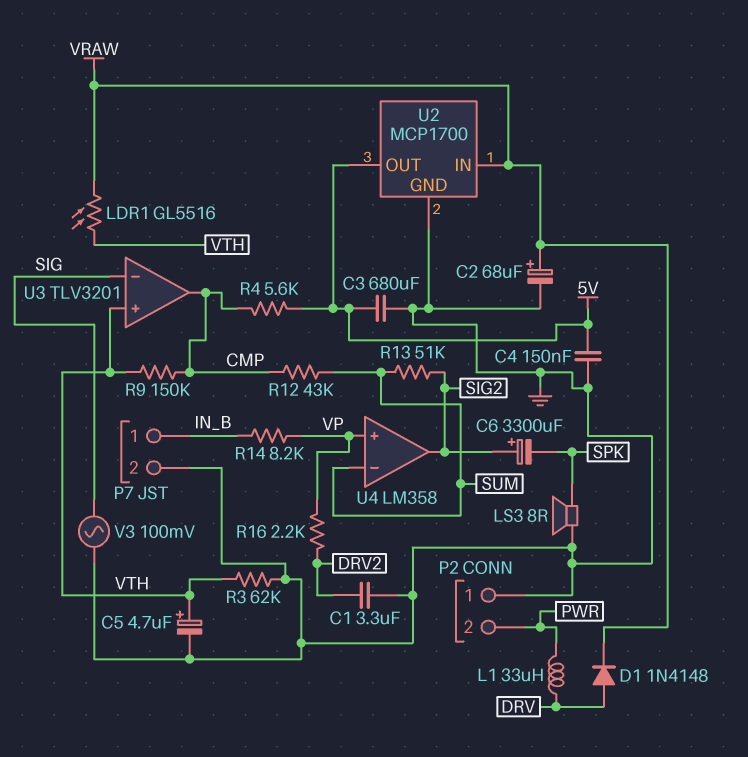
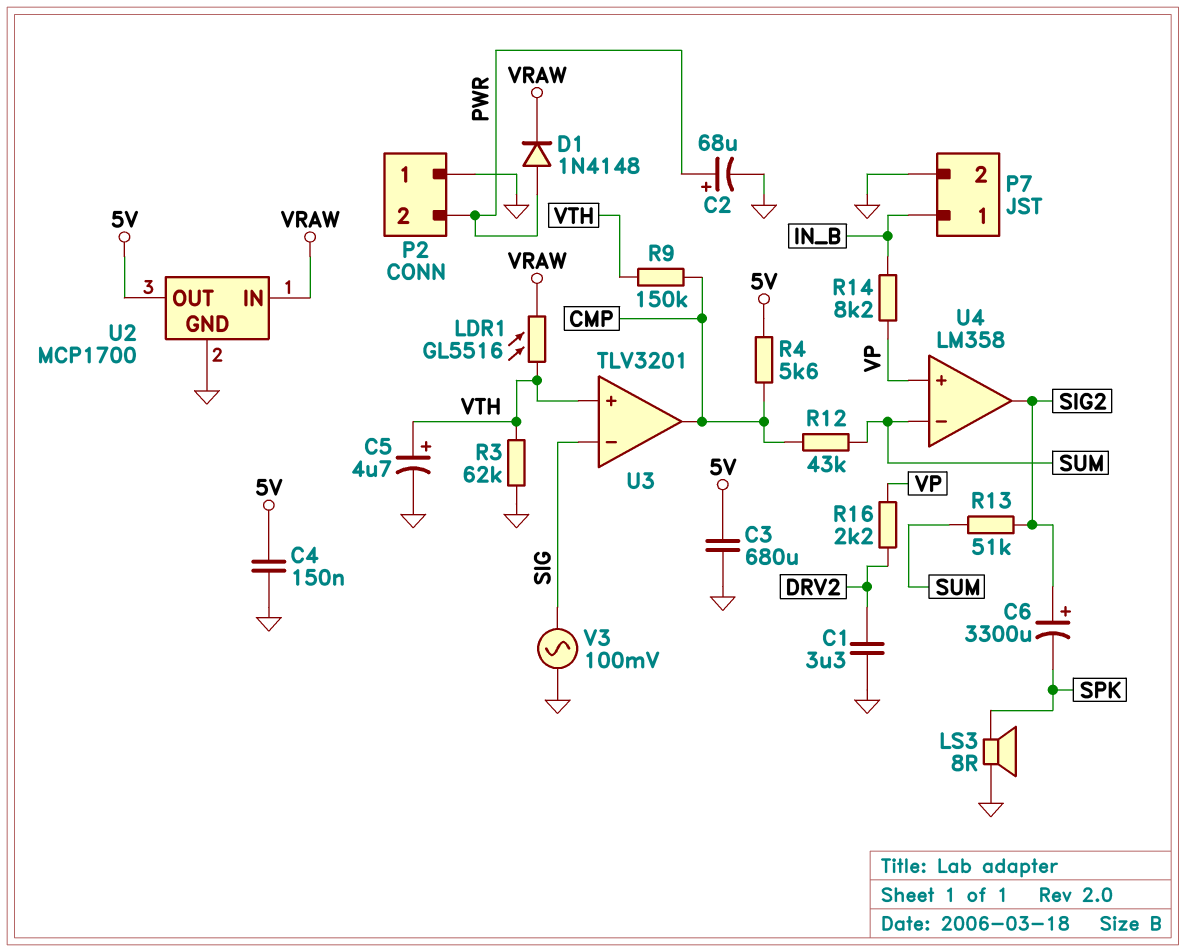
C2: 68uF (plus VRAW, minus GND) -> 68uF (plus PWR, minus GND)
D1: diode 1N4148 (A DRV, K VRAW) -> diode 1N4148 (A PWR, K VRAW)
L1: 33uH (DRV, PWR) -> none

